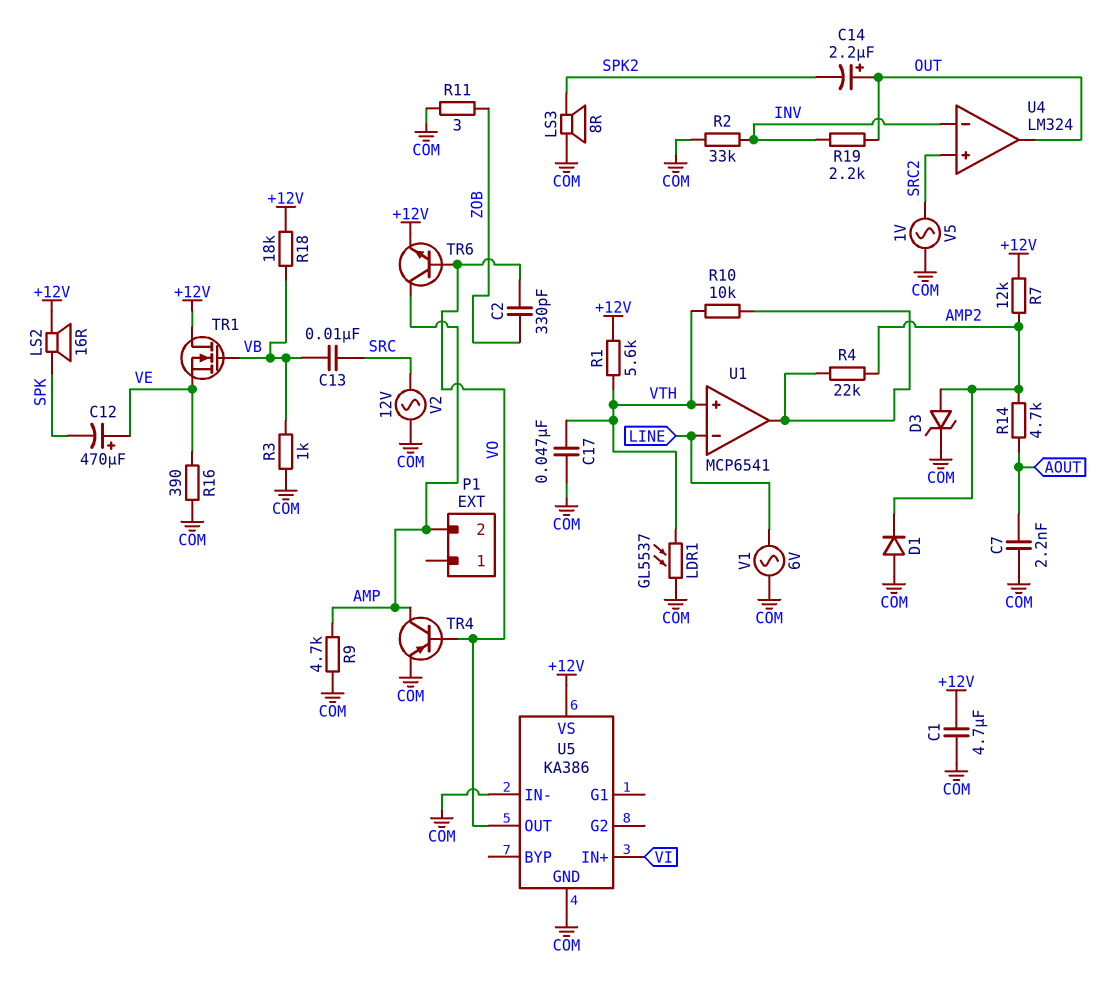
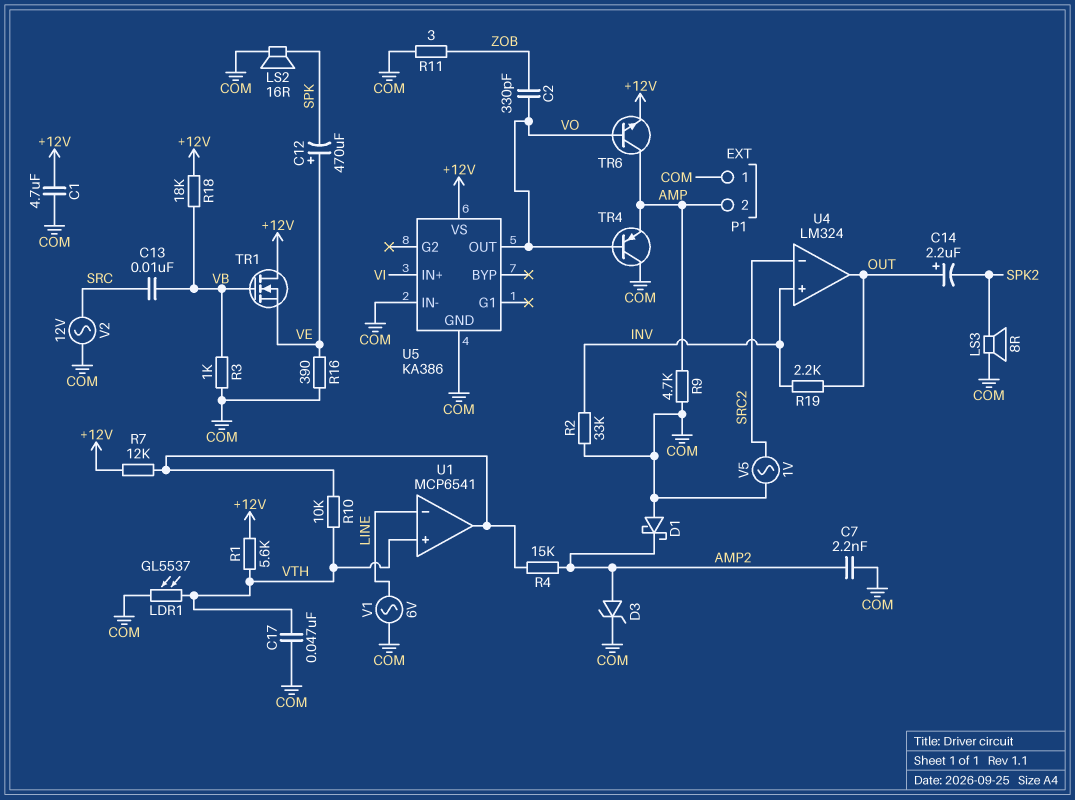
C7: 2.2nF (AOUT, COM) -> 2.2nF (AMP2, COM)
D1: diode (A COM, K AMP2) -> schottky (A COM, K AMP2)
LS2: speaker 16R (+12V, SPK) -> speaker 16R (COM, SPK)
P1 pin 1: none -> COM
R4: 22k (AMP2, U1/out) -> 15k (AMP2, U1/out)
R7: 12k (+12V, AMP2) -> 12k (+12V, U1/out)
R14: 4.7k (AMP2, AOUT) -> none
TR4: PNP (B VO, C AMP, E COM) -> PNP (B VO, C COM, E AMP)
U4 pin in+: SRC2 -> INV
U4 pin in-: INV -> SRC2

